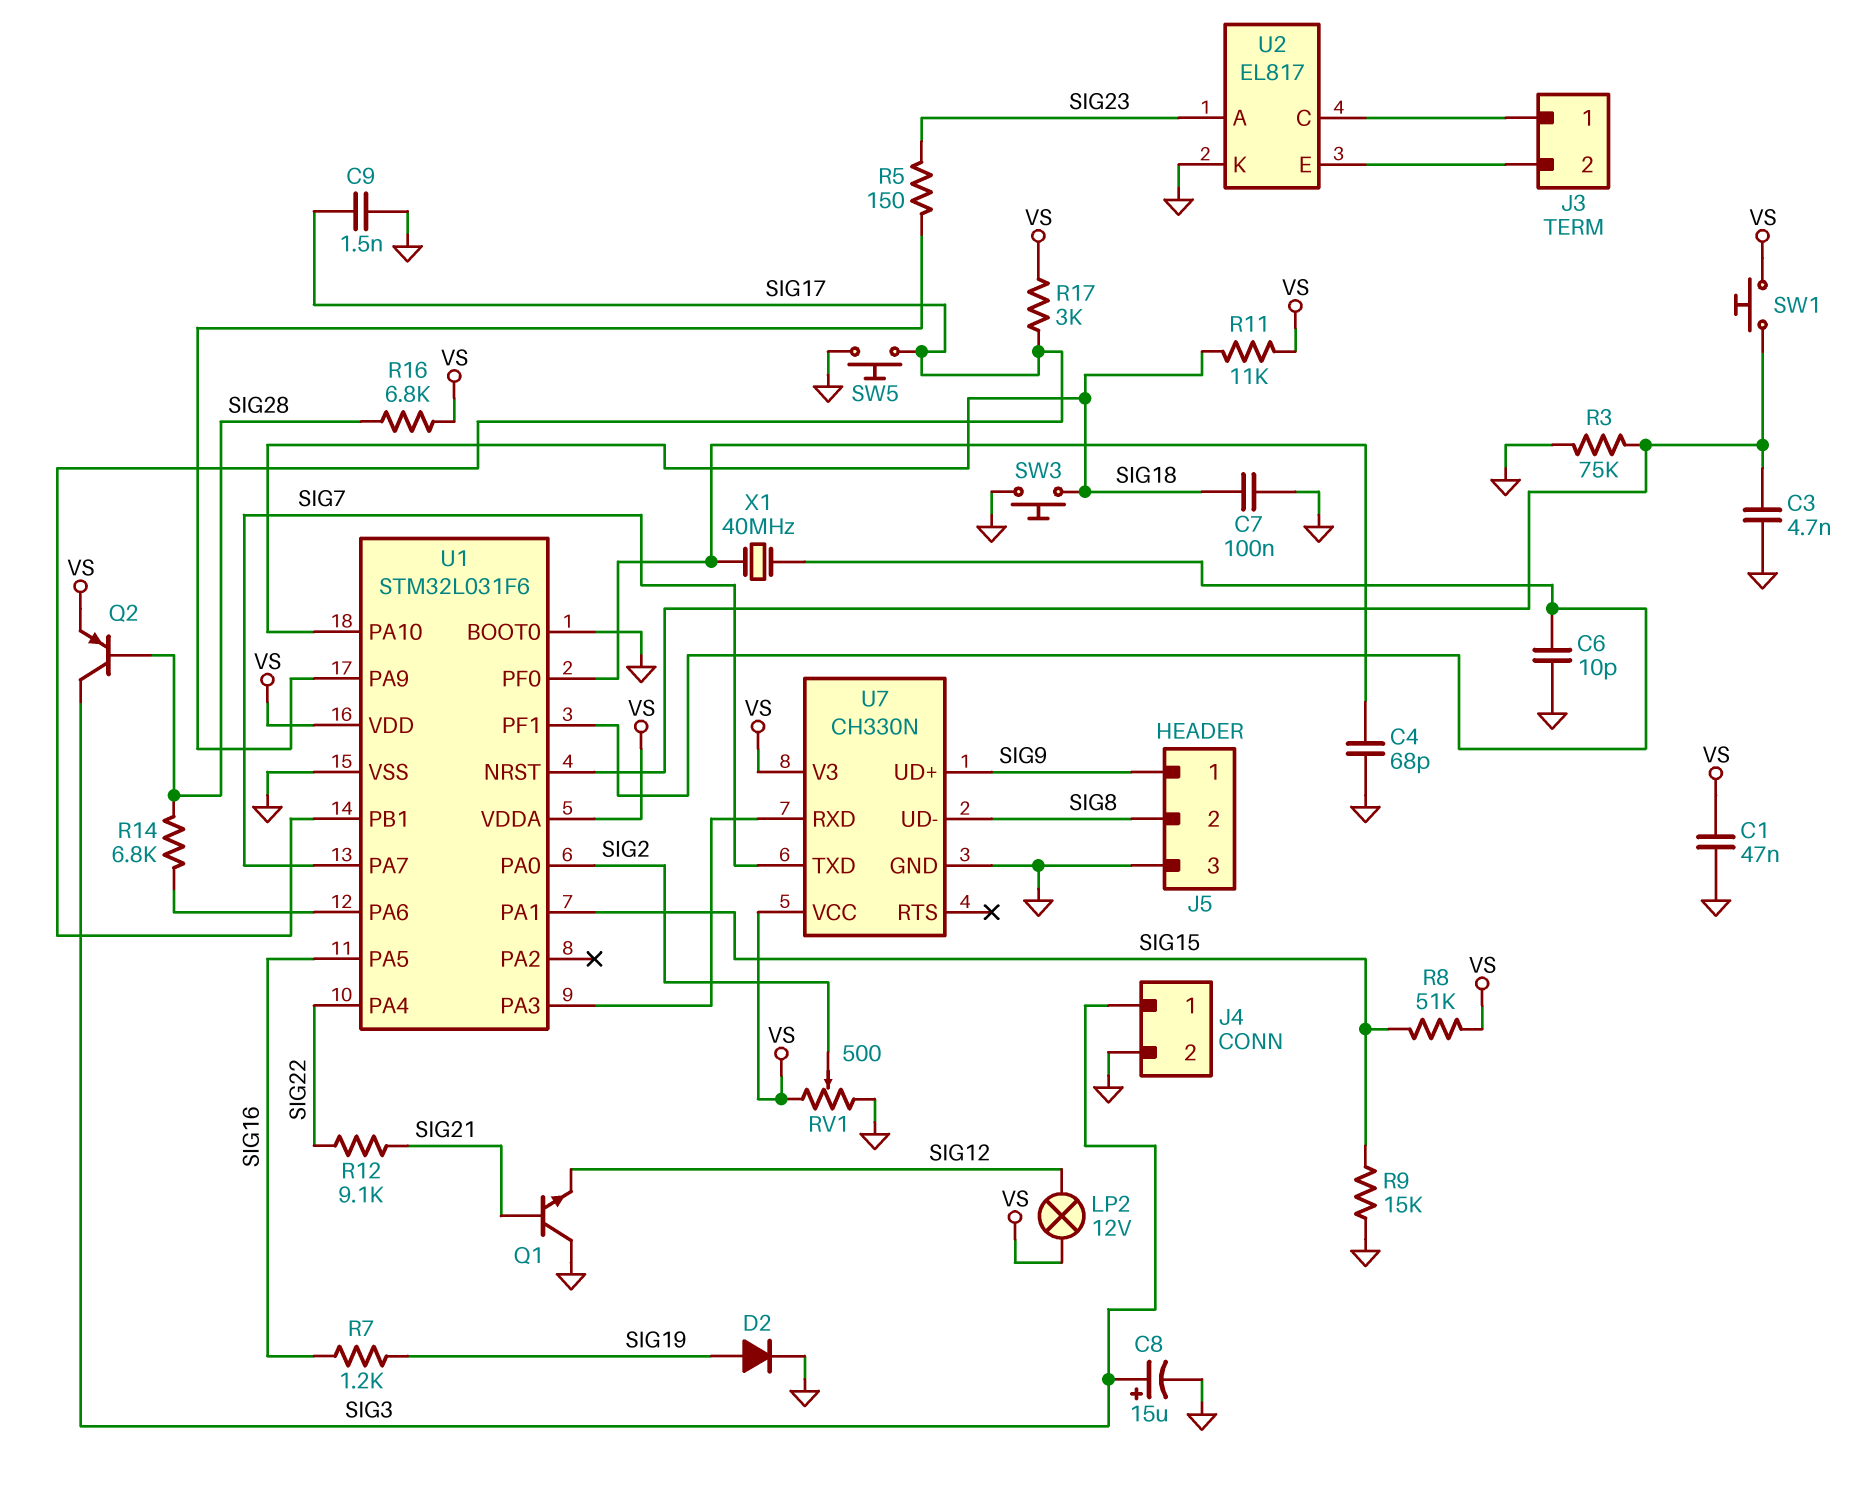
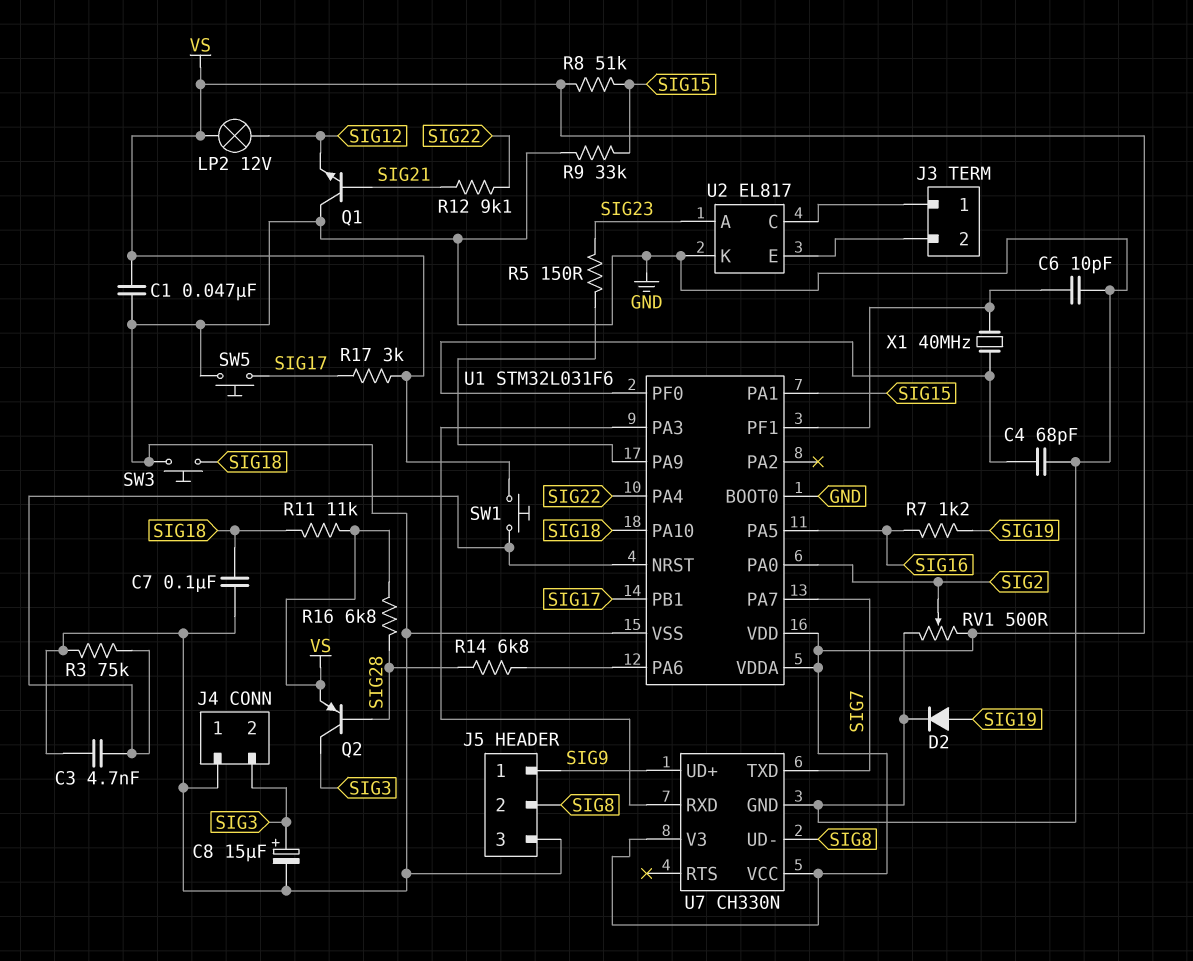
C9: 1.5nF (GND, SIG17) -> none
J4 pin 1: SIG3 -> GND
J4 pin 2: GND -> SIG3
R9: 15k (GND, SIG15) -> 33k (GND, SIG15)

